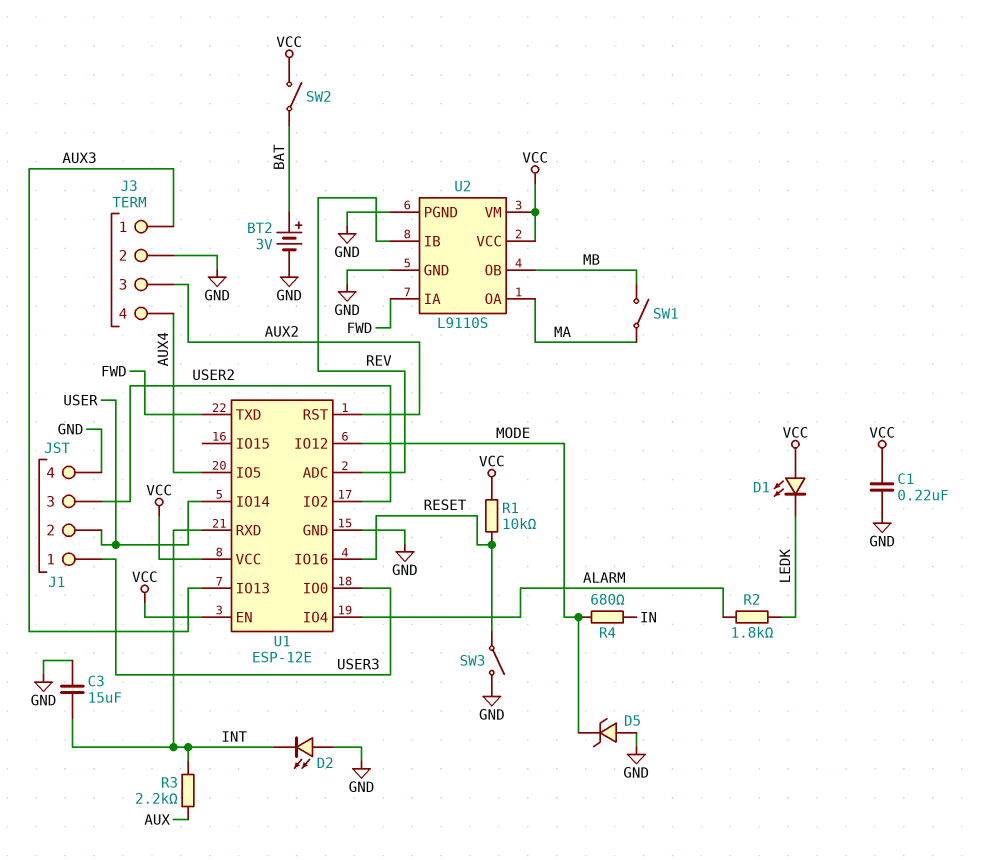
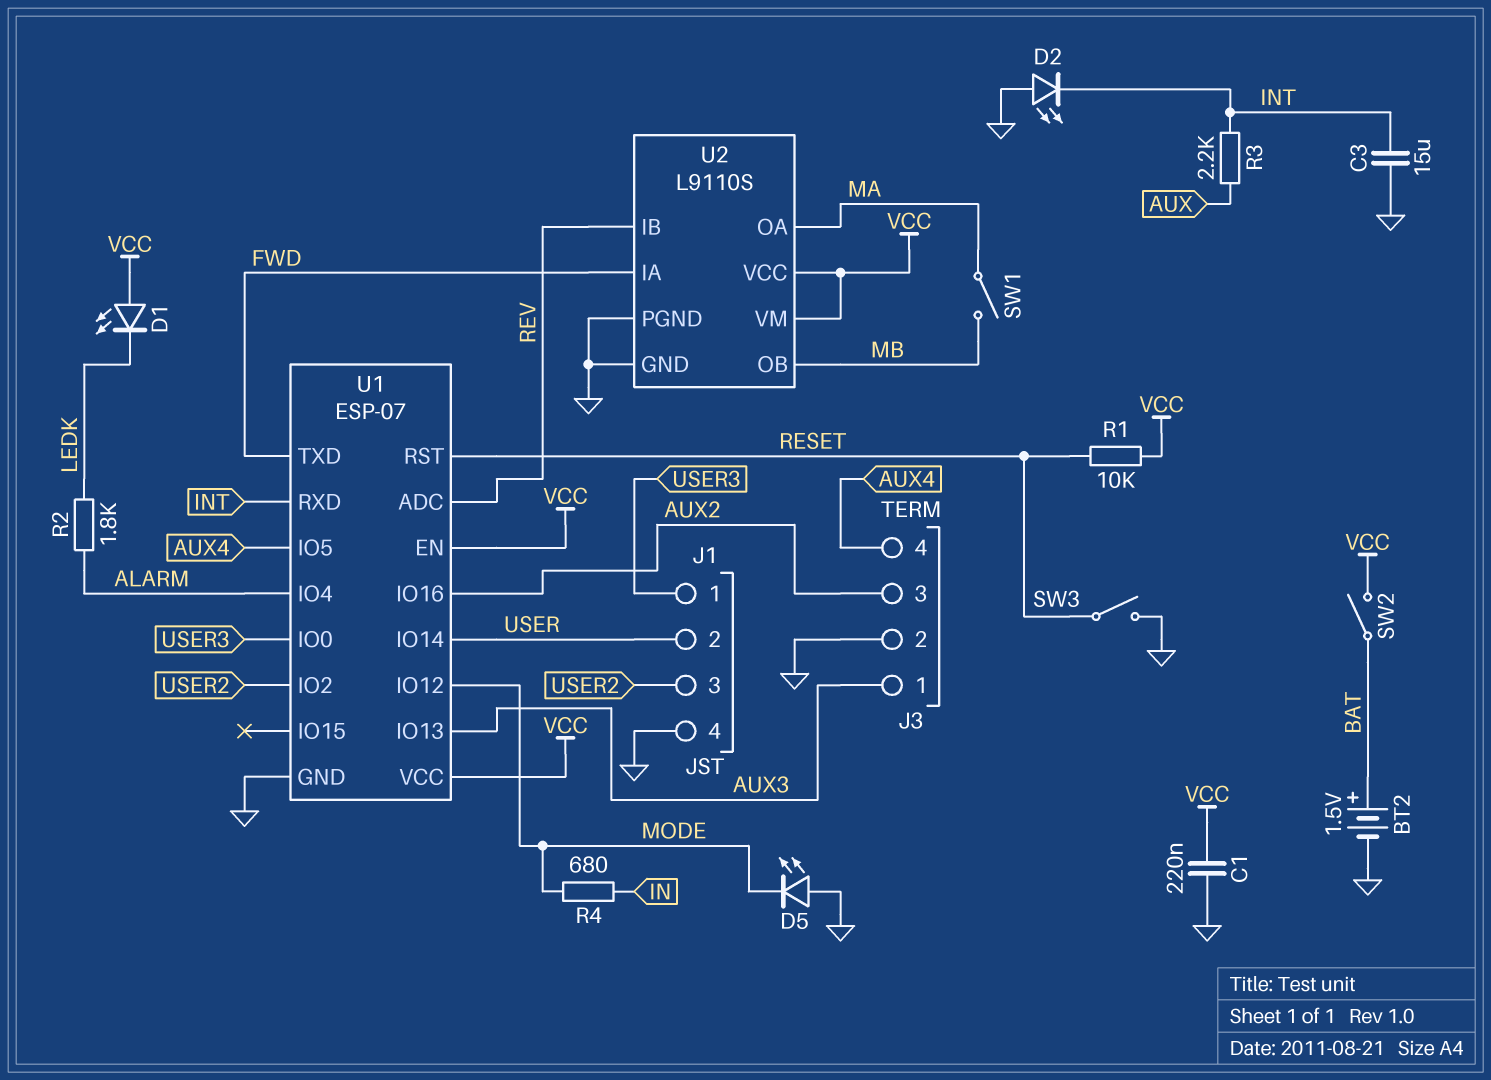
BT2: 3V (plus BAT, minus GND) -> 1.5V (plus BAT, minus GND)
D5: zener (A GND, K MODE) -> LED (A GND, K MODE)
U1: ESP-12E -> ESP-07
U1 pin IO16: RESET -> AUX2
U1 pin RST: AUX2 -> RESET

